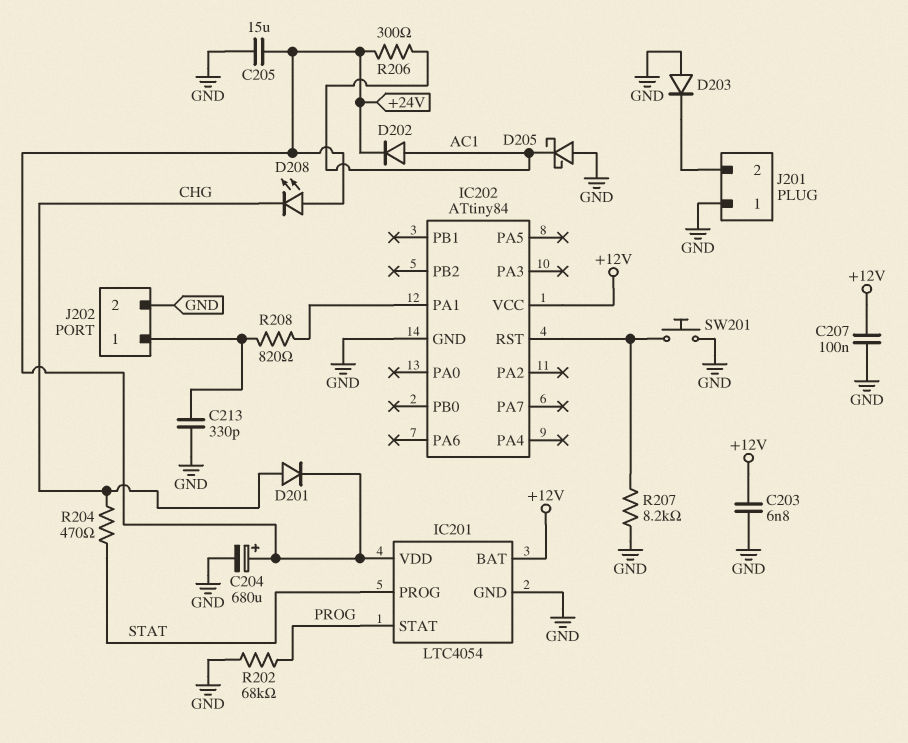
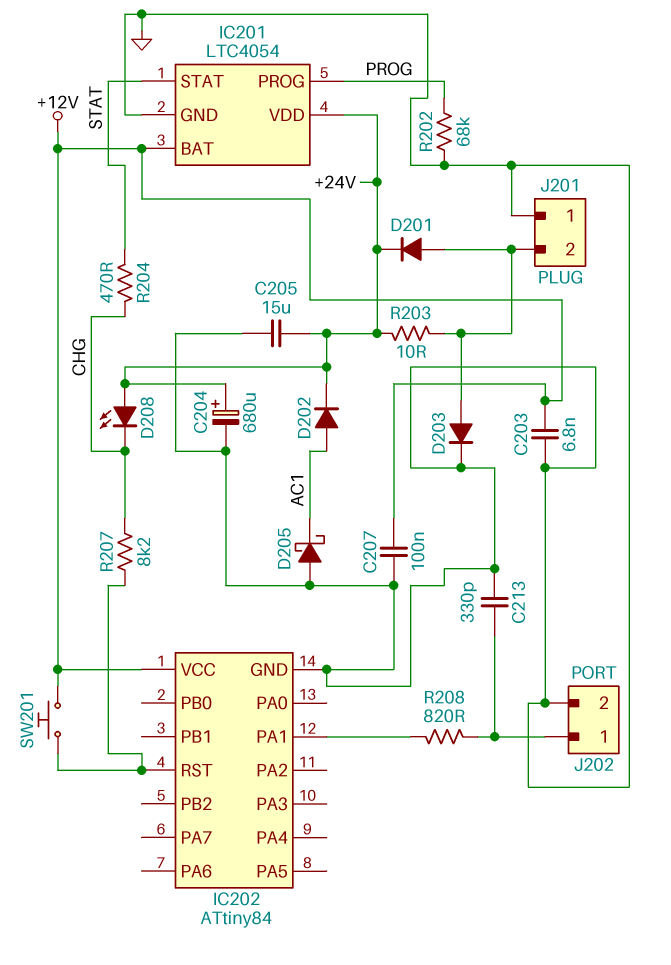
D201: diode (A CHG, K +24V) -> diode (A J201/2, K +24V)
D203: diode (A GND, K J201/2) -> diode (A J201/2, K GND)
IC201 pin PROG: STAT -> PROG
IC201 pin STAT: PROG -> STAT
R203: none -> 10 (+24V, J201/2)
R206: 300 (+24V, AC1) -> none
R207: 8.2k (GND, IC202/RST) -> 8.2k (CHG, IC202/RST)
SW201: button (GND, IC202/RST) -> button (+12V, IC202/RST)

